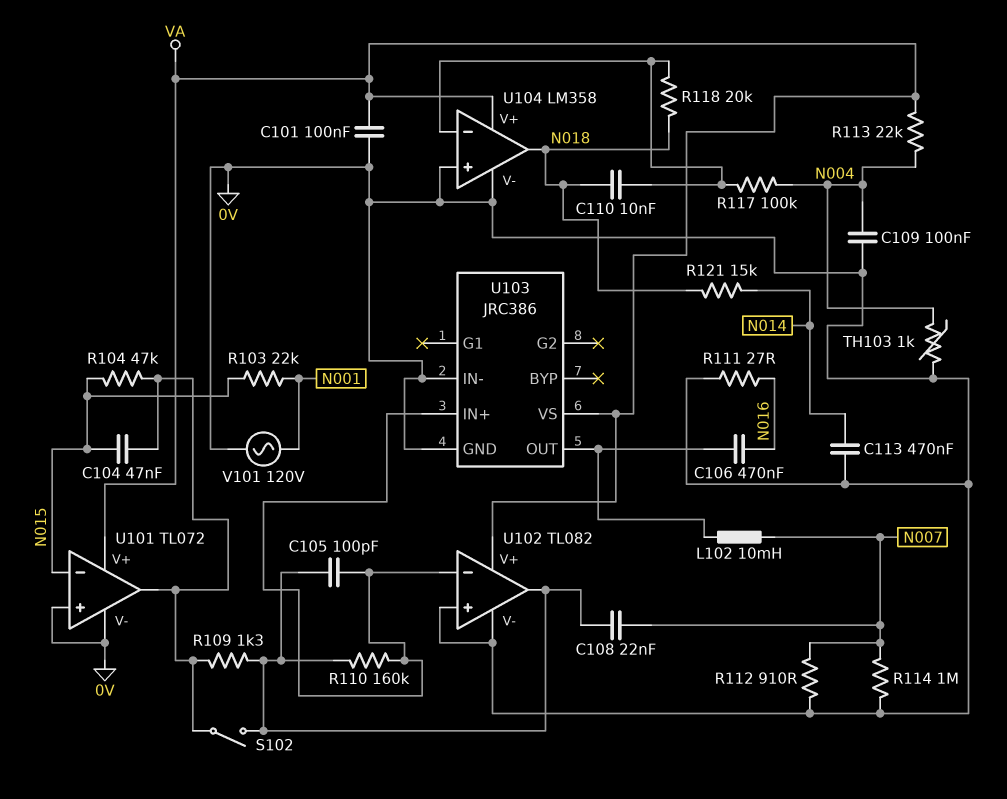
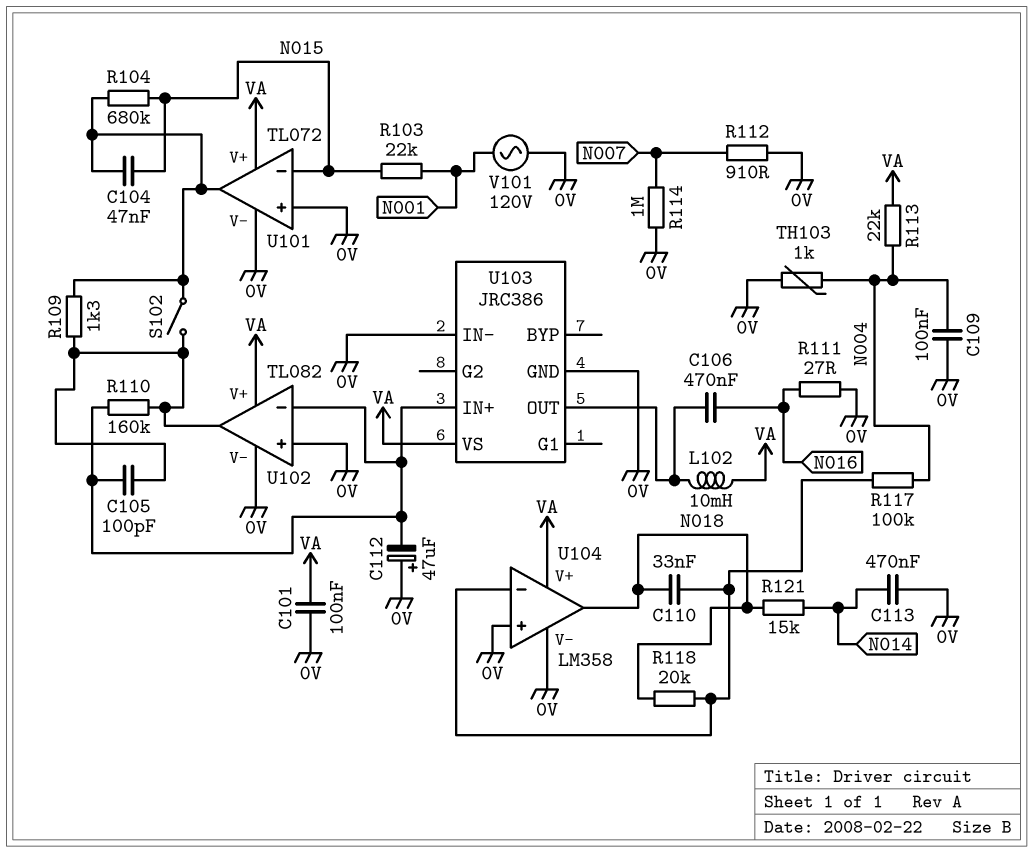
C108: 22nF (N007, U102/out) -> none
C110: 10nF (N018, U104/in-) -> 33nF (N018, U104/in-)
C112: none -> 47uF (plus 0V, minus U102/in-)
L102: 10mH (N007, U103/OUT) -> 10mH (U103/OUT, VA)
R104: 47k (N015, U101/out) -> 680k (N015, U101/out)

